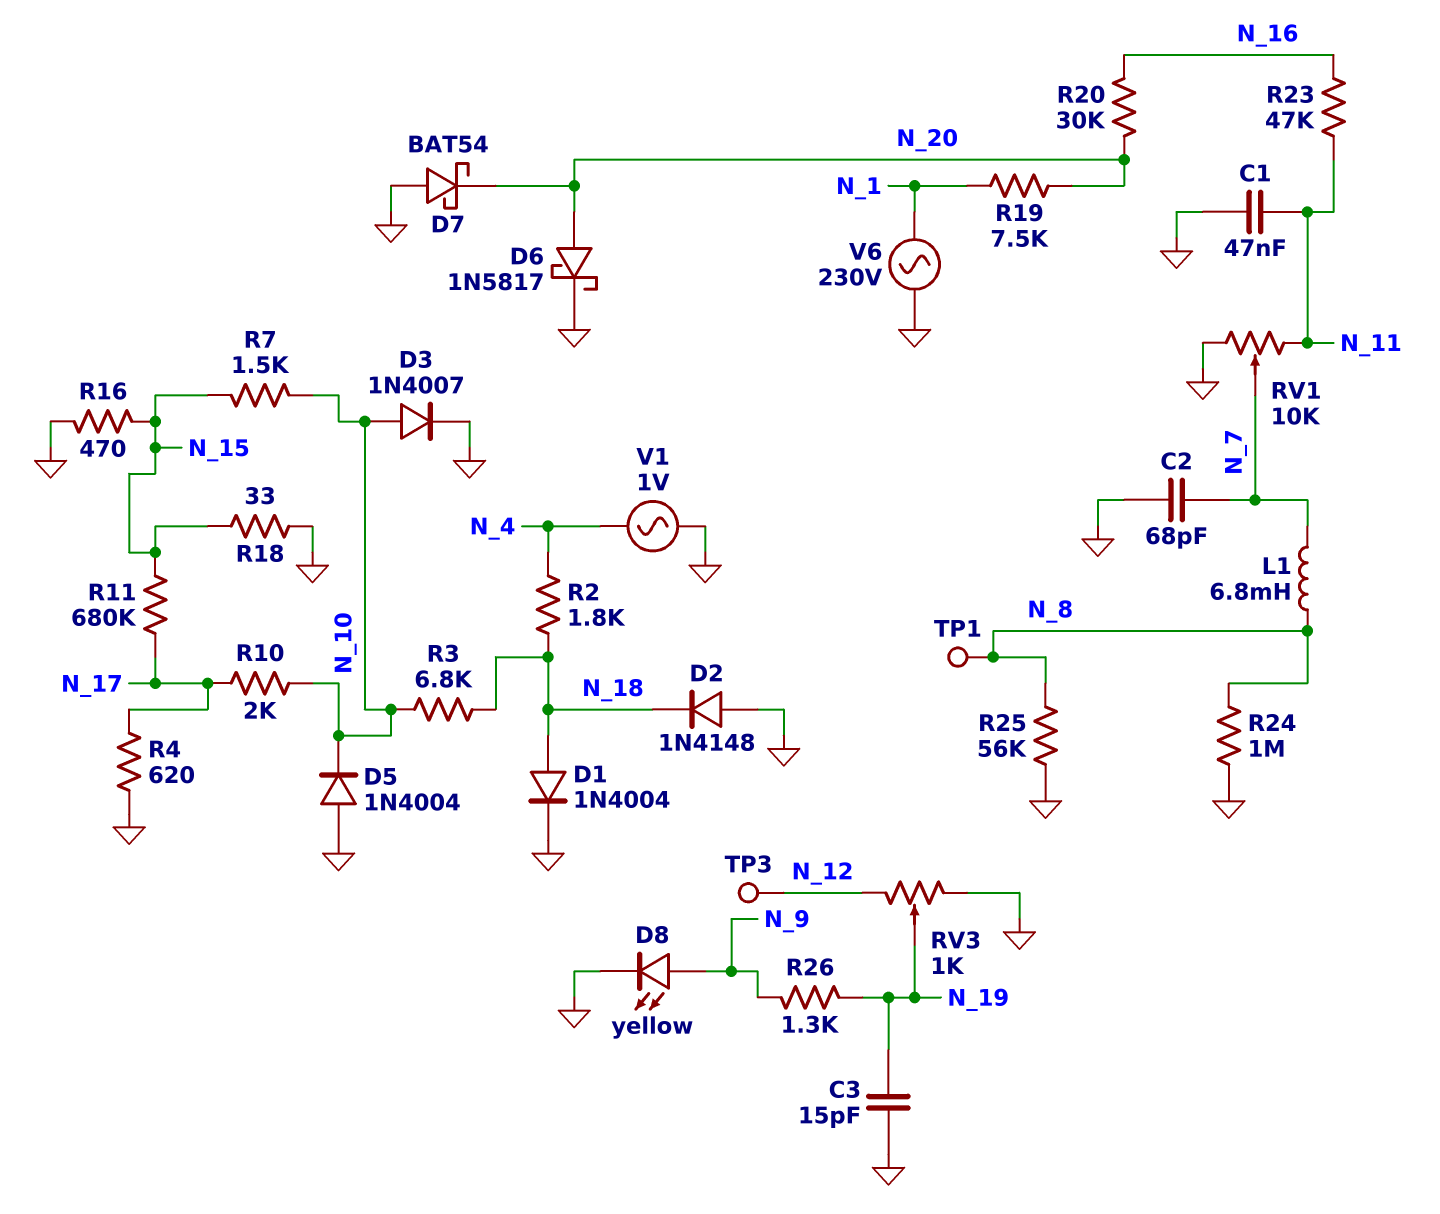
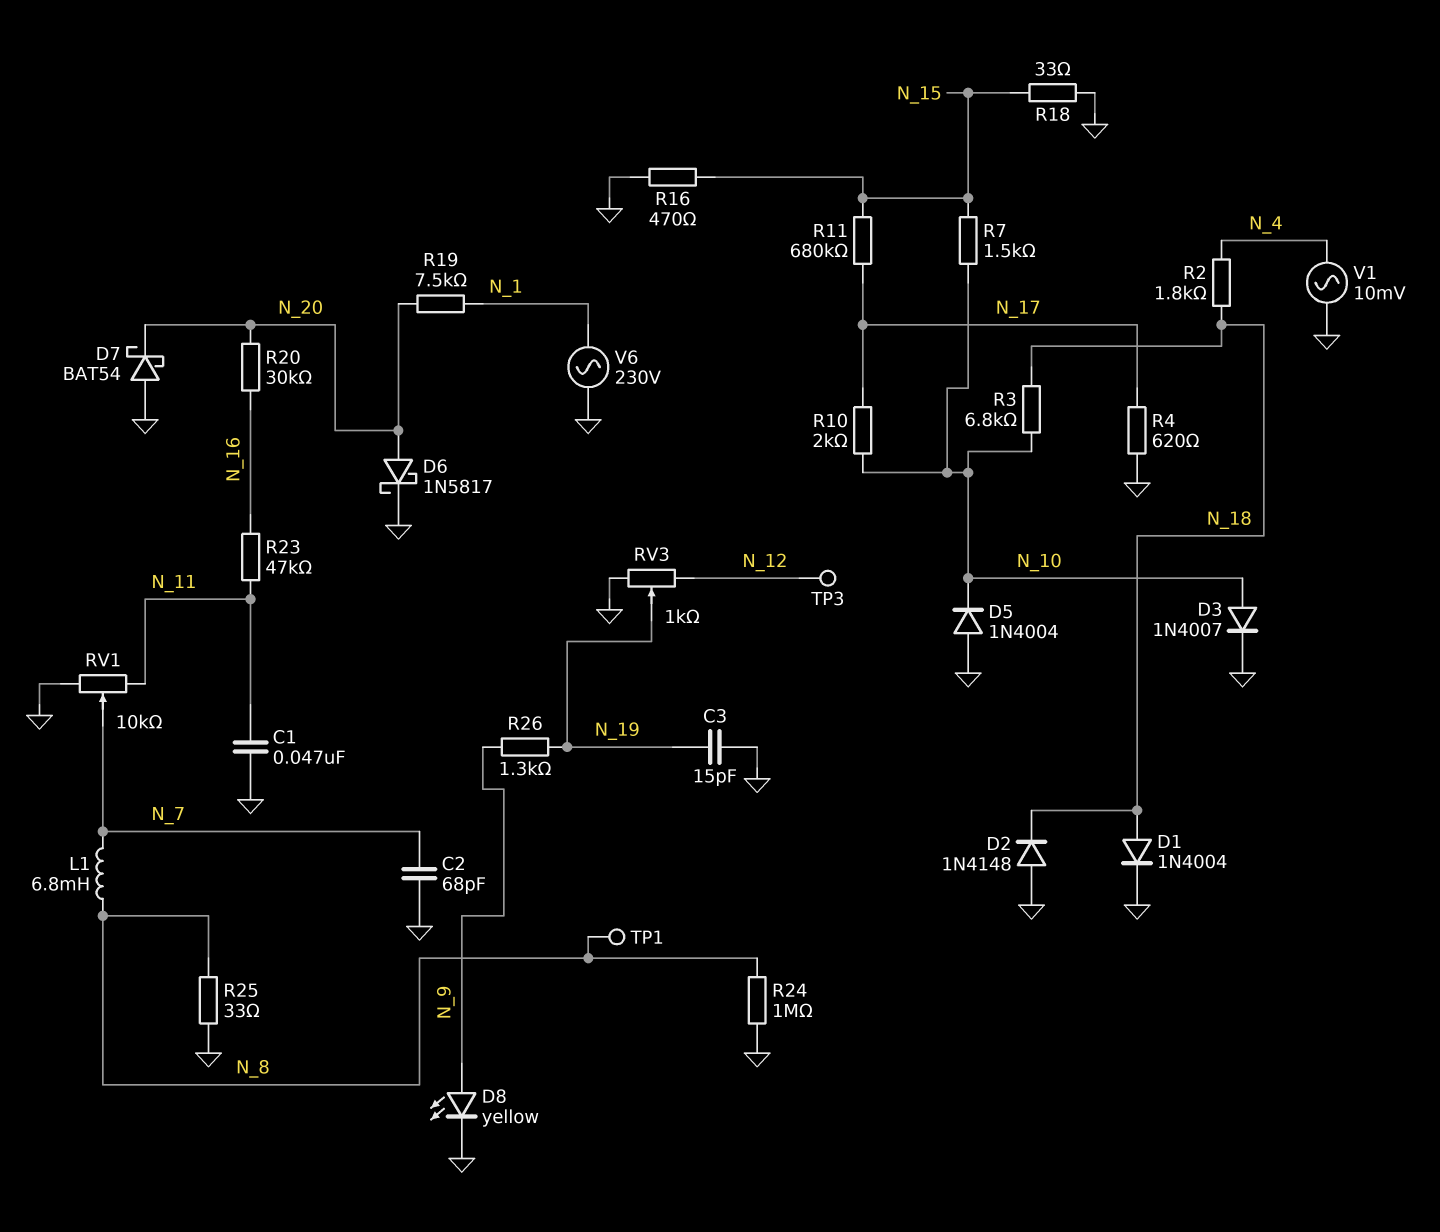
R25: 56k (GND, N_8) -> 33 (GND, N_8)
V1: AC 1V (GND, N_4) -> AC 10mV (GND, N_4)

